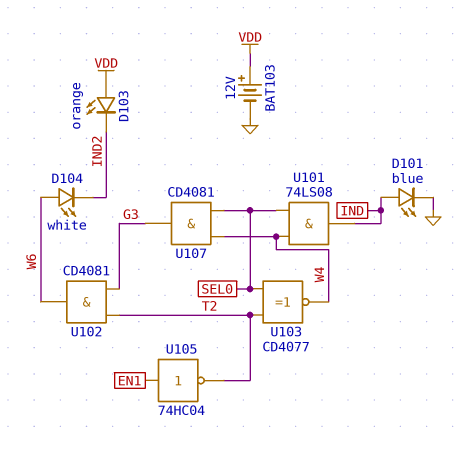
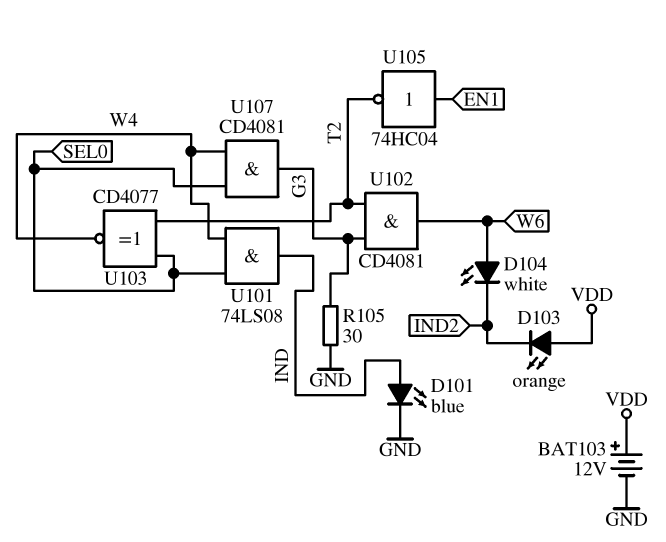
R105: none -> 30 (G3, GND)

